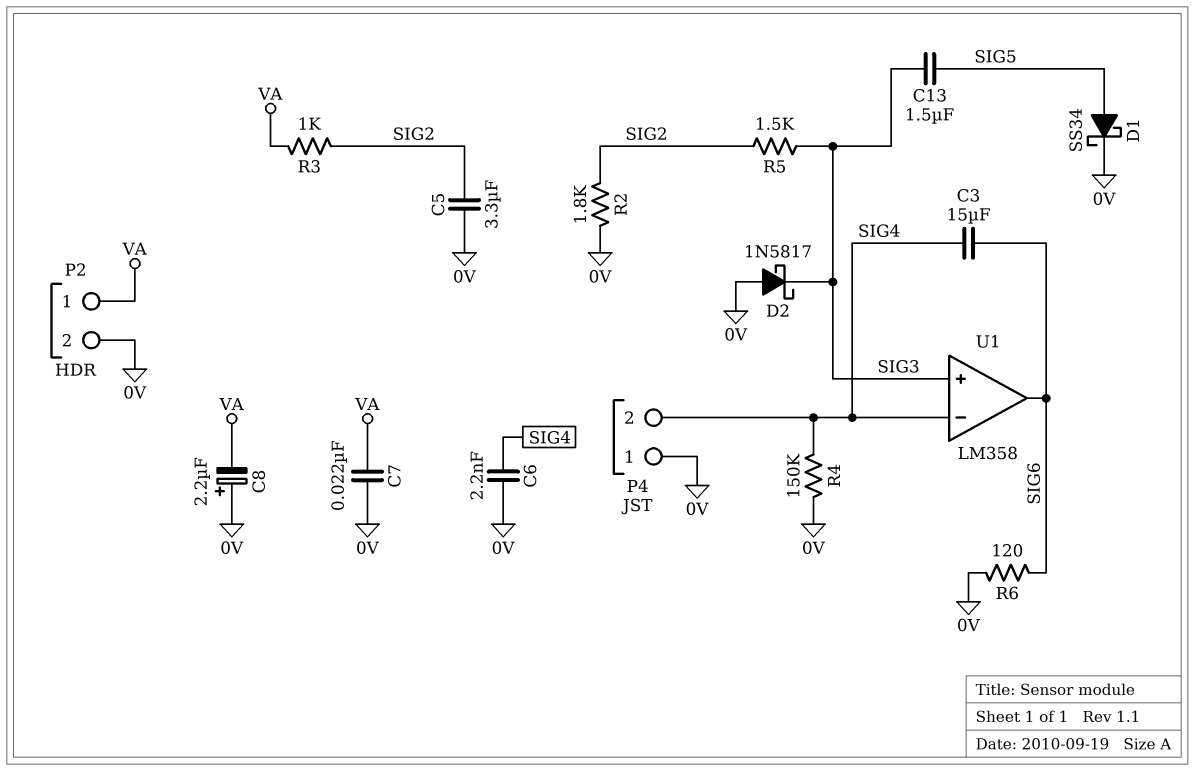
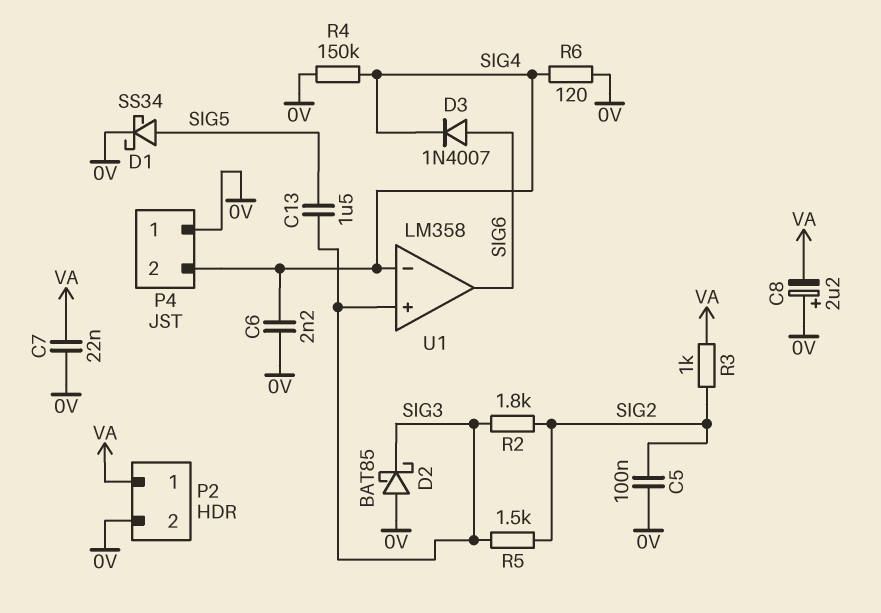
C3: 15uF (SIG4, SIG6) -> none
C5: 3.3uF (0V, SIG2) -> 100nF (0V, SIG2)
D2: schottky 1N5817 (A 0V, K SIG3) -> schottky BAT85 (A 0V, K SIG3)
D3: none -> diode 1N4007 (A SIG6, K SIG4)
R2: 1.8k (0V, SIG2) -> 1.8k (SIG2, SIG3)
R6: 120 (0V, SIG6) -> 120 (0V, SIG4)

